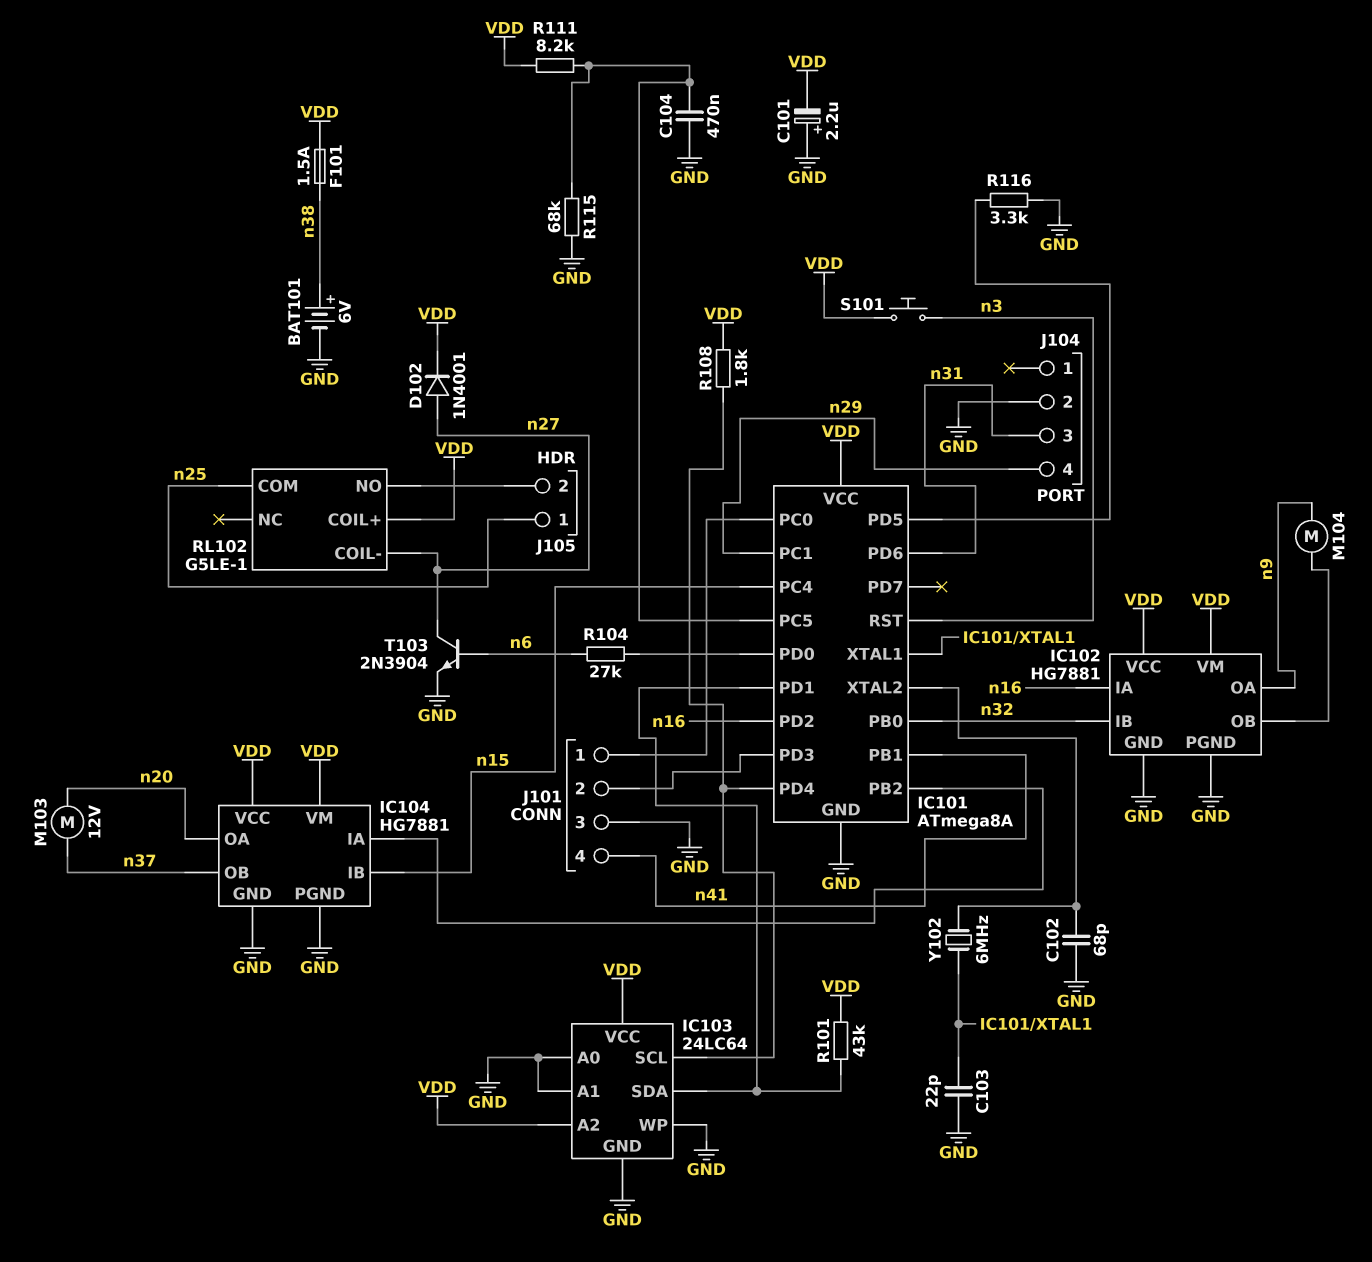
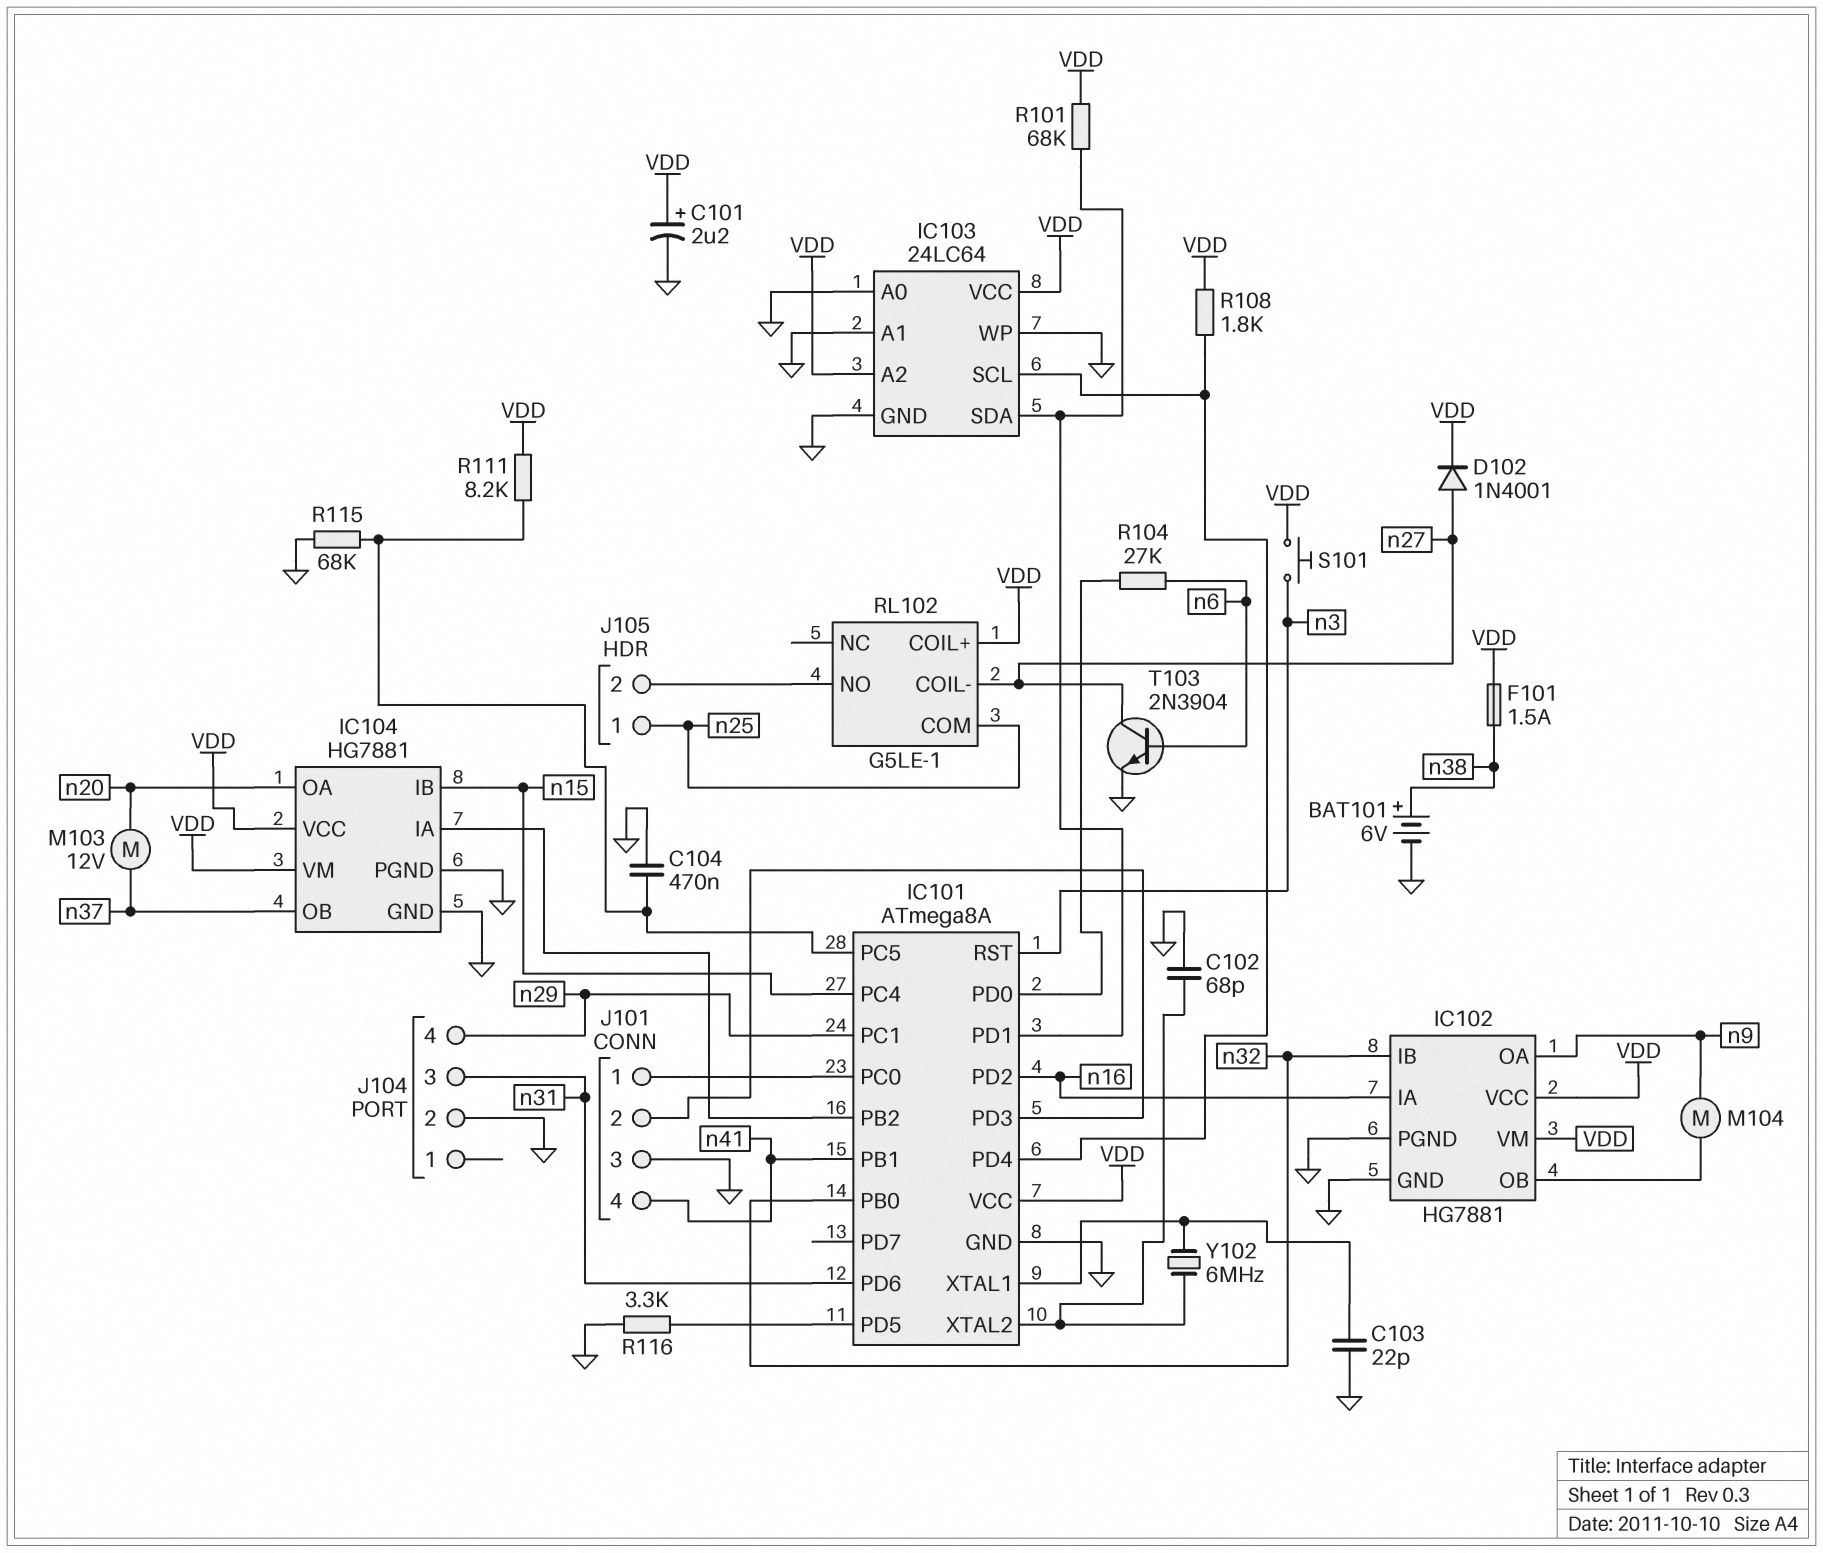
C101: 2.2uF (plus GND, minus VDD) -> 2.2uF (plus VDD, minus GND)
R101: 43k (IC101/PD1, VDD) -> 68k (IC101/PD1, VDD)

